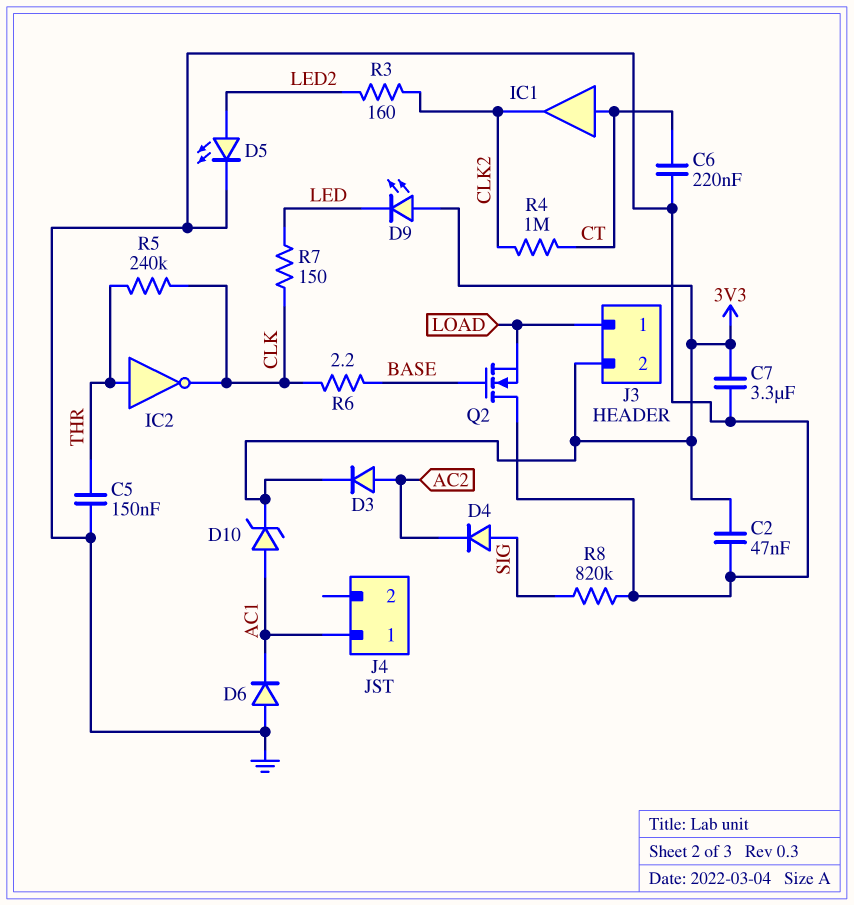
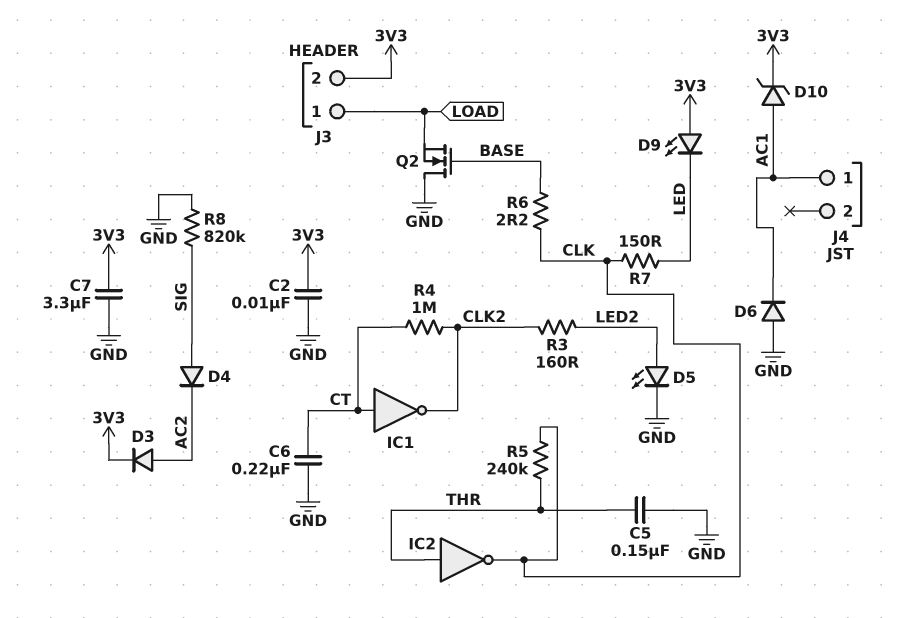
C2: 47nF (3V3, GND) -> 10nF (3V3, GND)
IC1: buffer (in CT, out CLK2) -> NOT (in CT, out CLK2)

